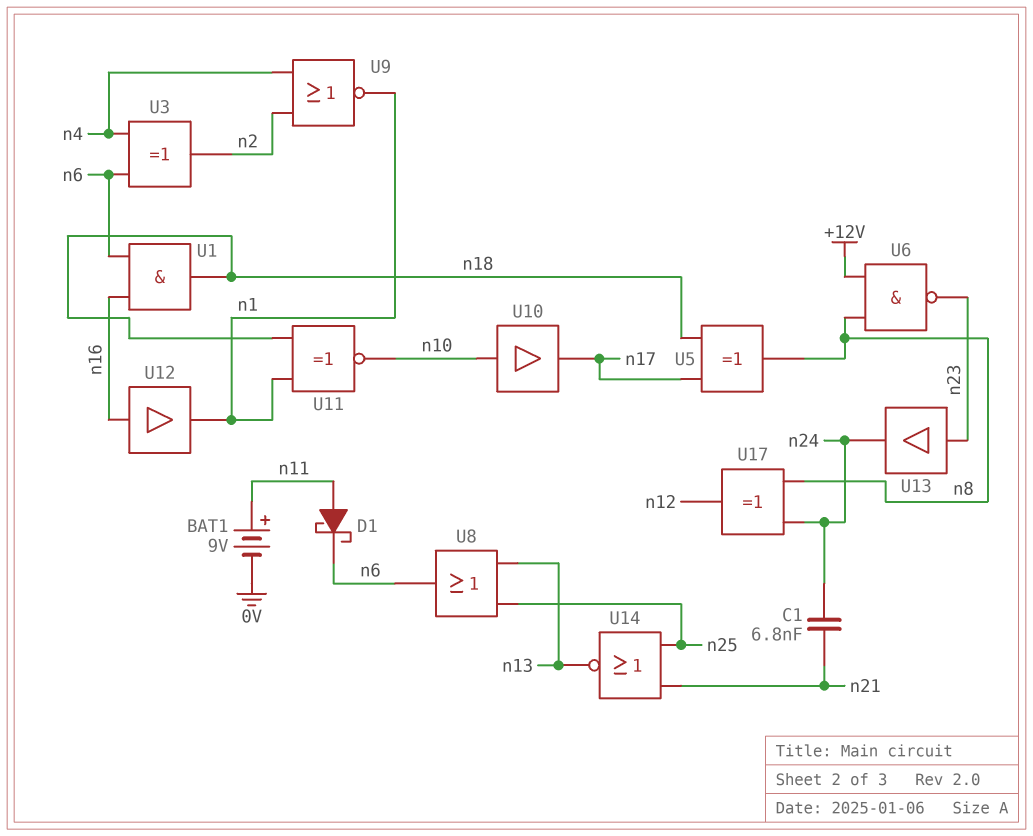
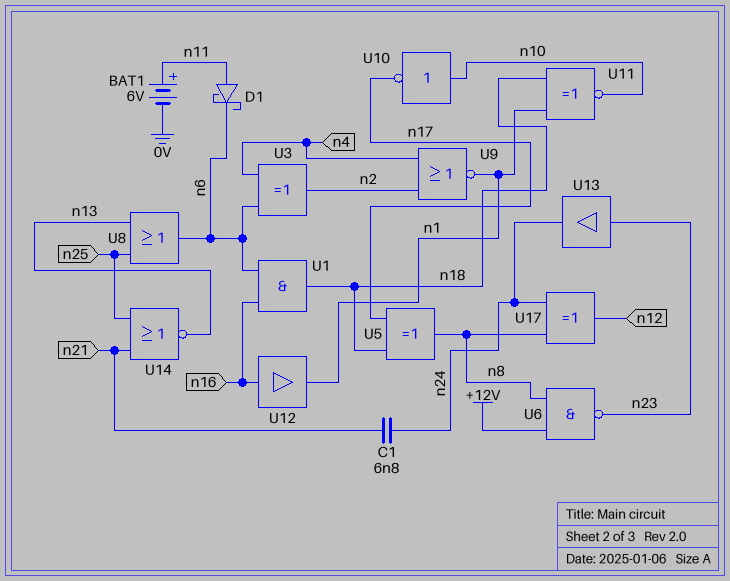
BAT1: 9V (plus n11, minus 0V) -> 6V (plus n11, minus 0V)
U10: buffer (in n10, out n17) -> NOT (in n10, out n17)

